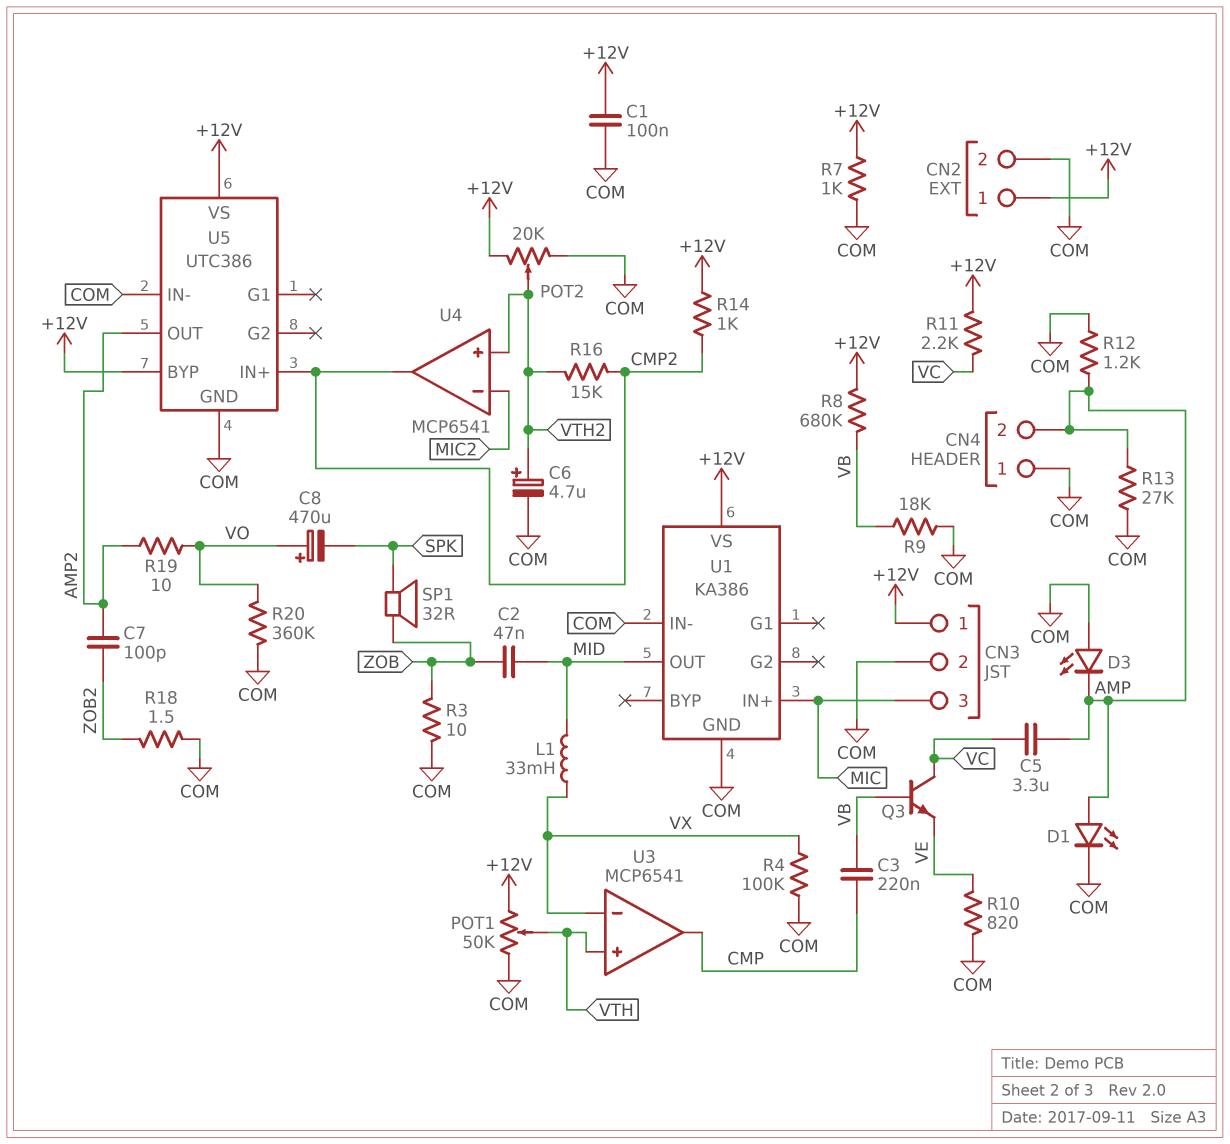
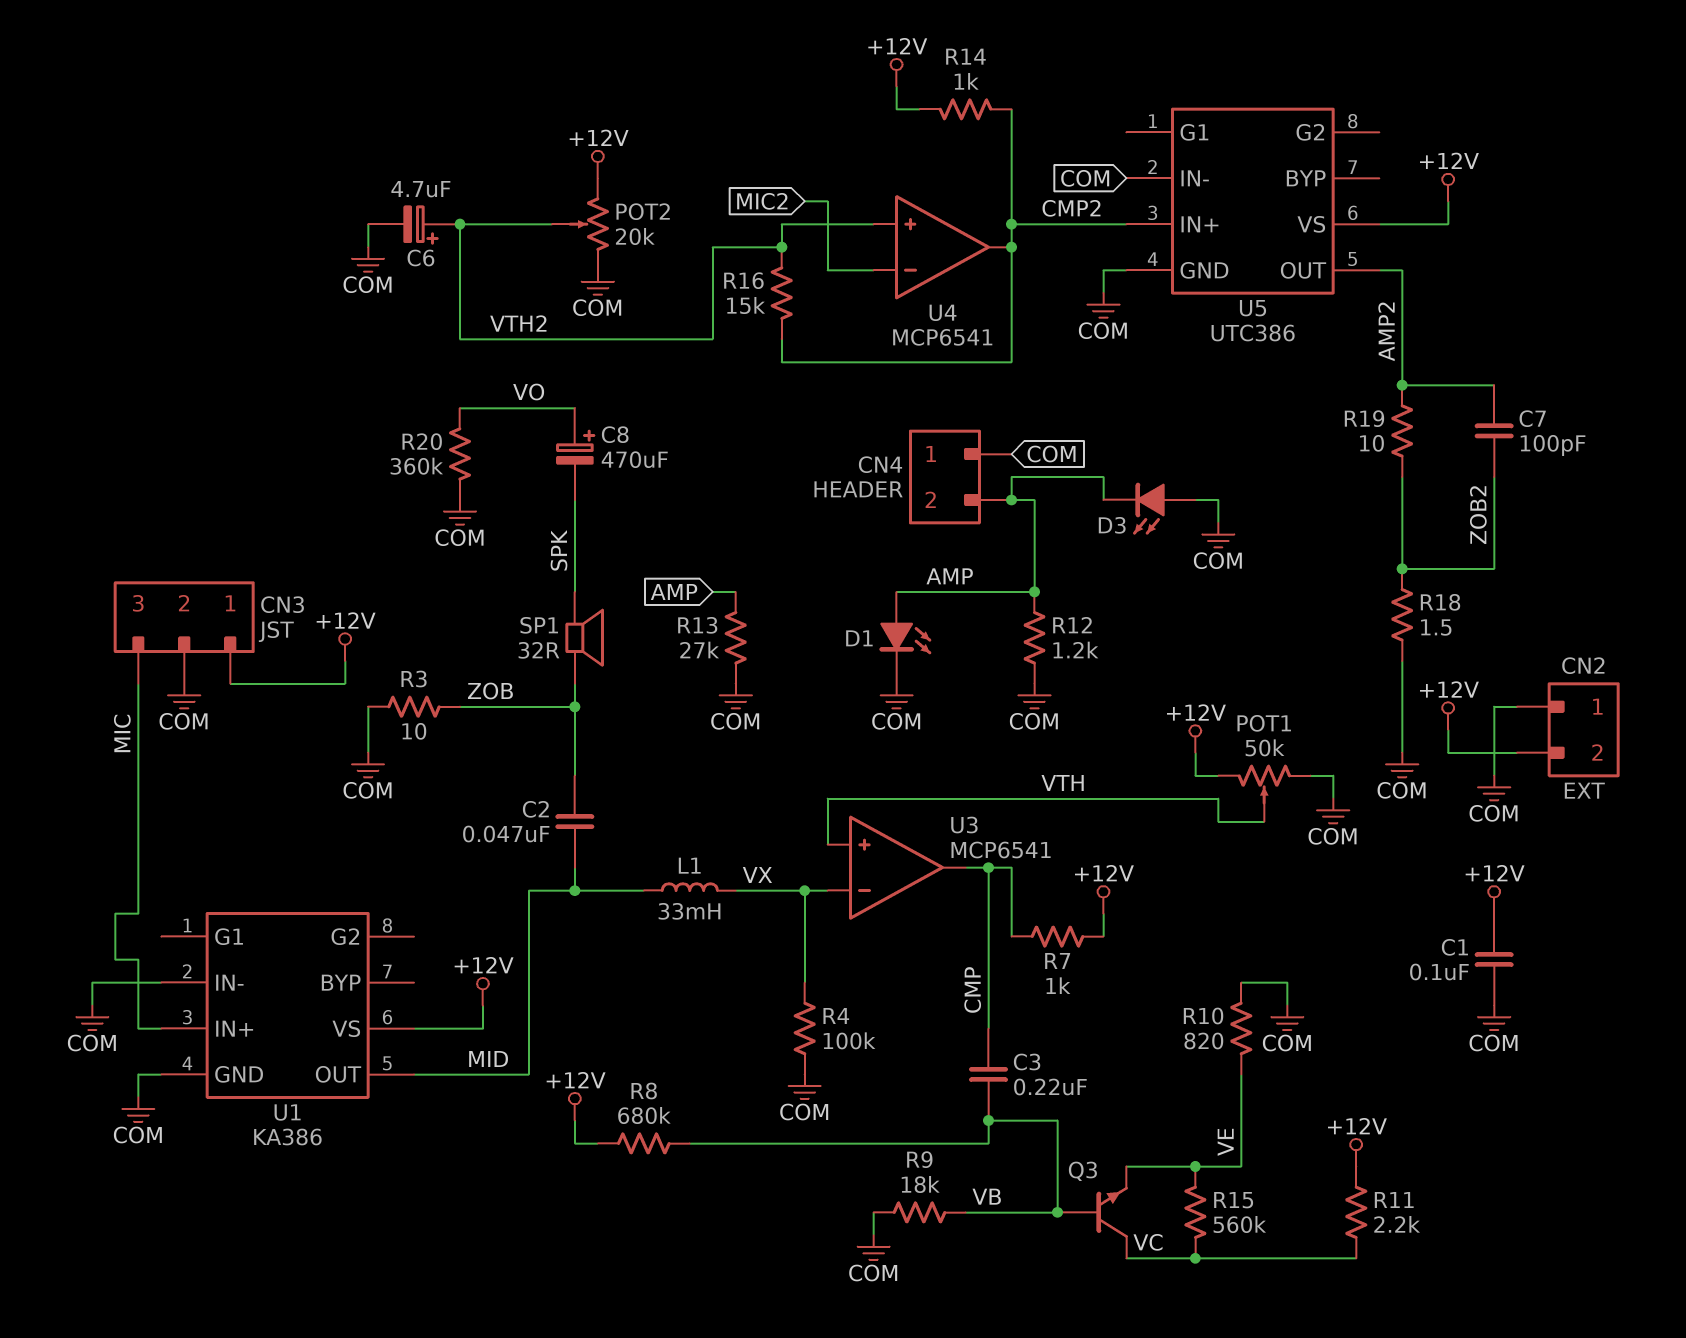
C5: 3.3uF (AMP, VC) -> none
CN2 pin 1: +12V -> COM
CN2 pin 2: COM -> +12V
R7: 1k (+12V, COM) -> 1k (+12V, CMP)
R15: none -> 560k (VC, VE)
R19: 10 (AMP2, VO) -> 10 (AMP2, ZOB2)
U5 pin BYP: +12V -> none

